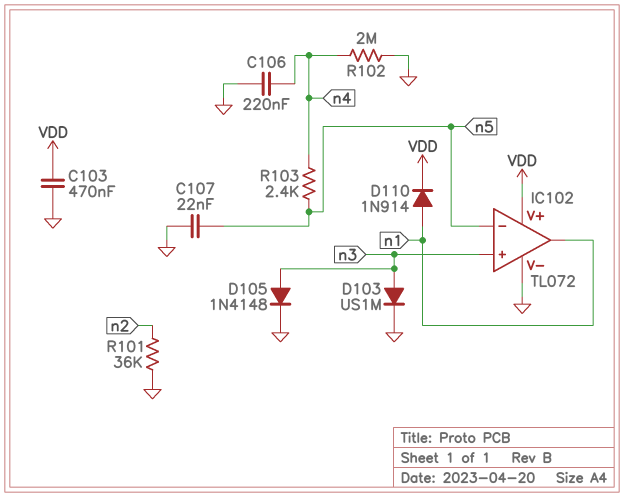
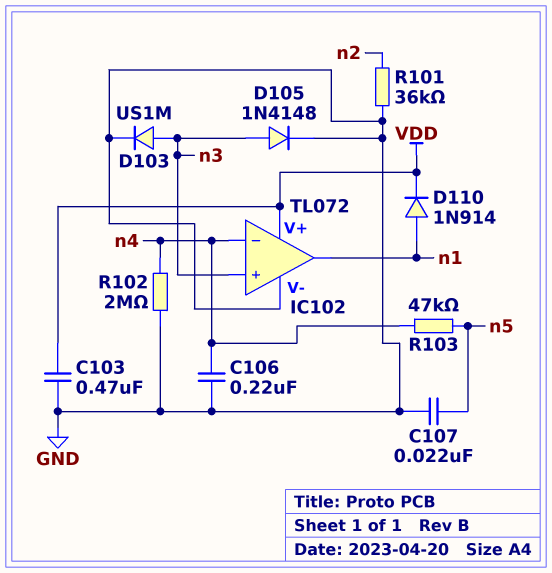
IC102 pin in-: n5 -> n4
R103: 2.4k (n4, n5) -> 47k (n4, n5)

